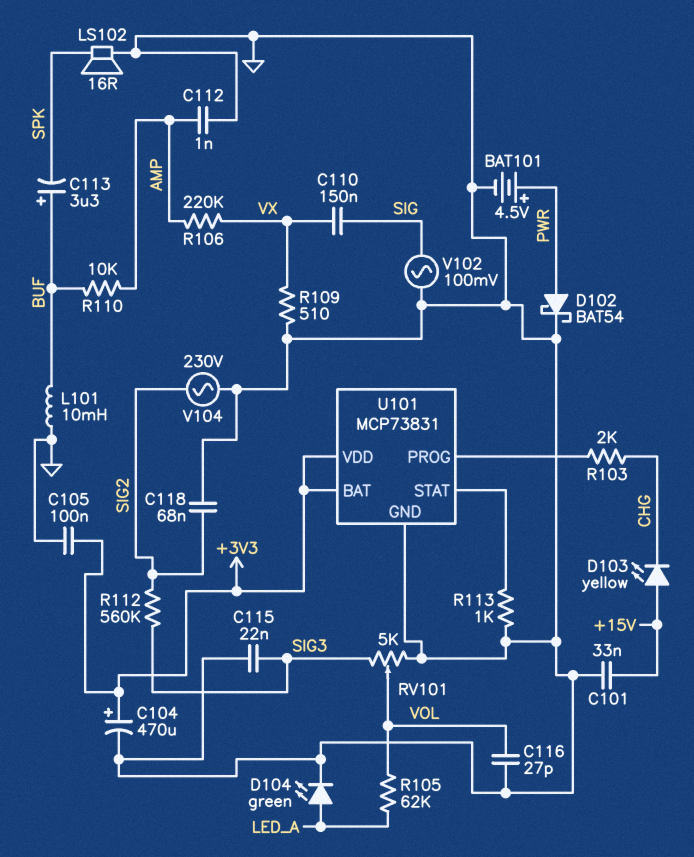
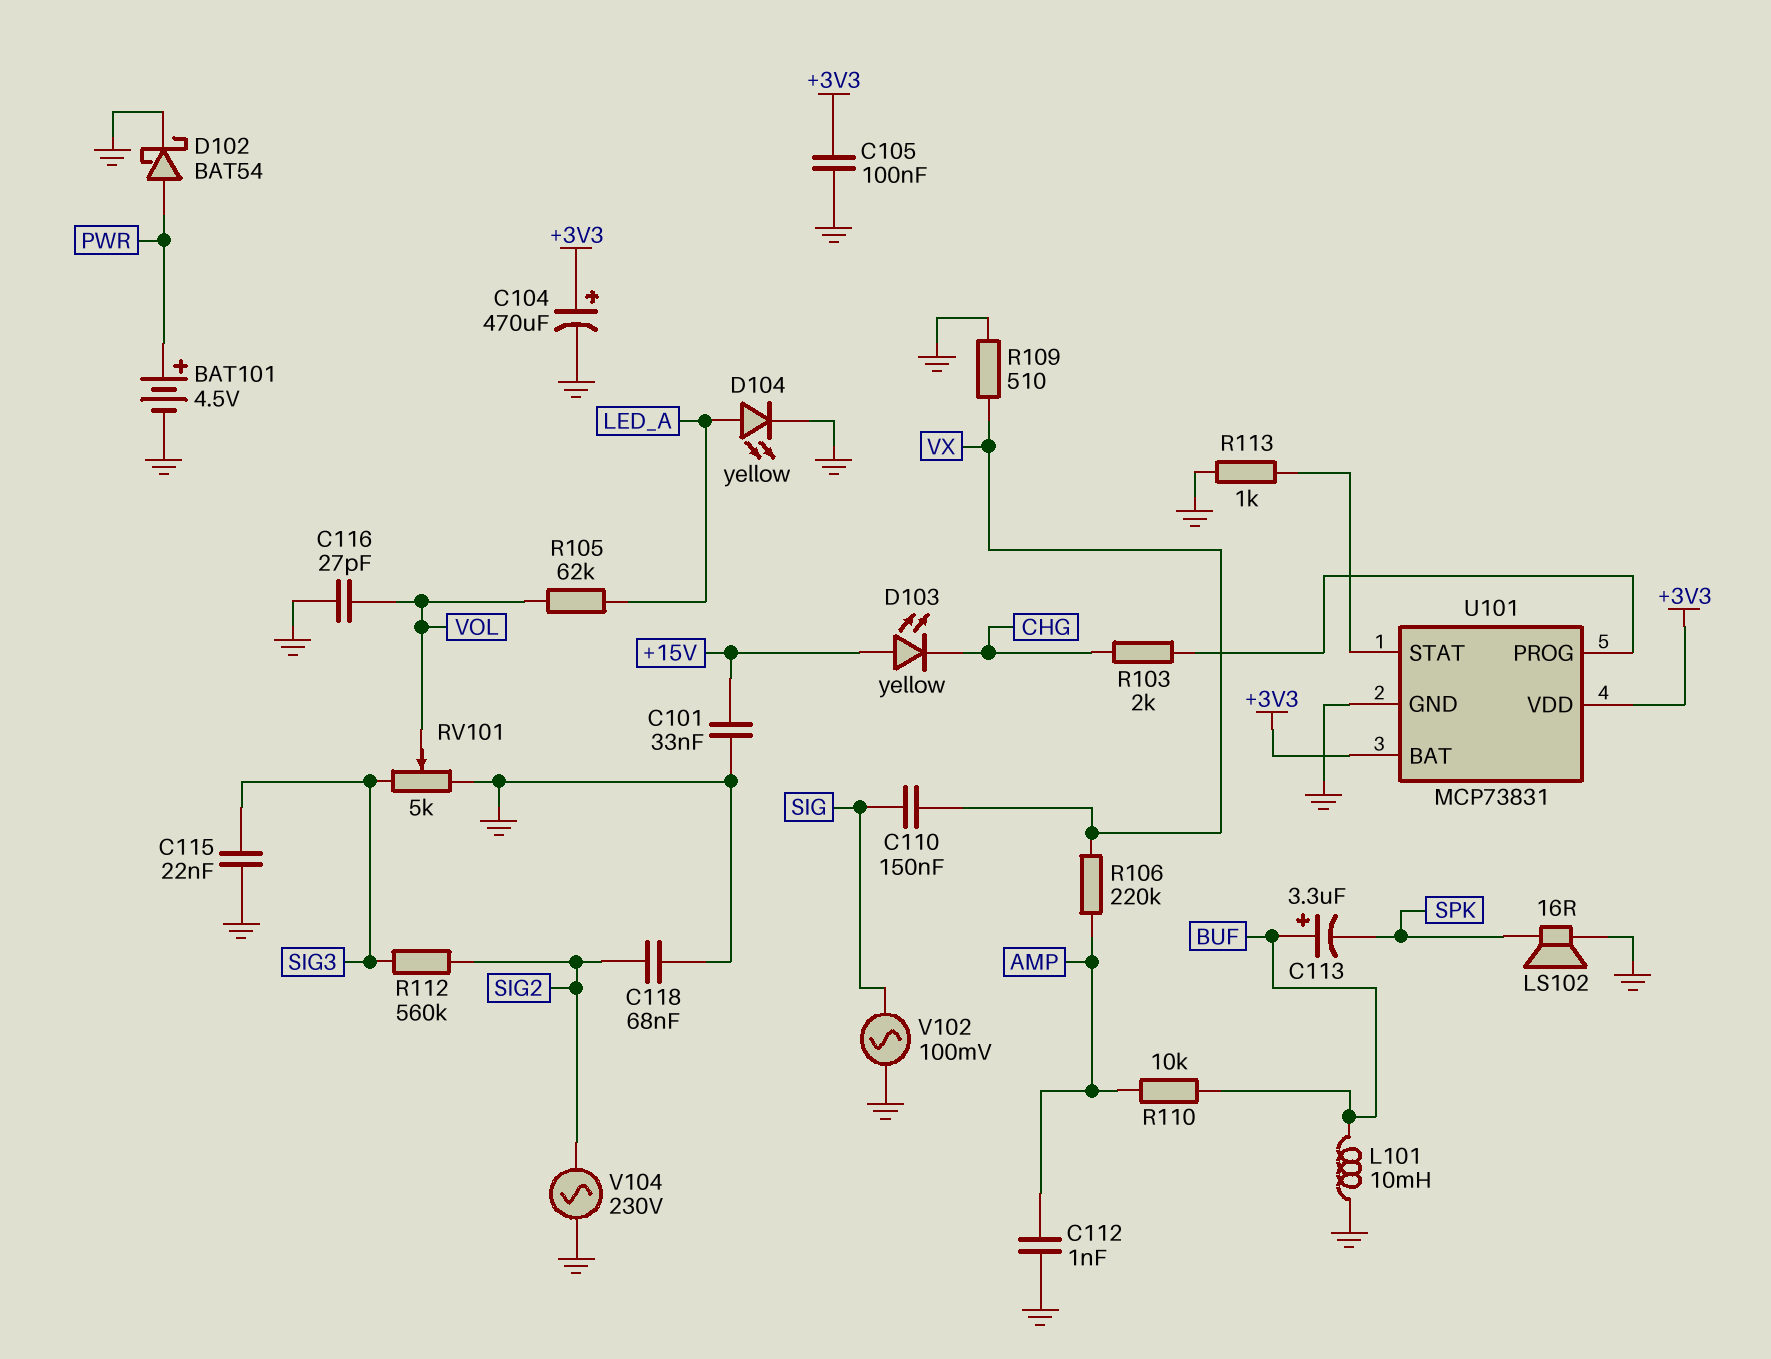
D104: LED green (A LED_A, K GND) -> LED yellow (A LED_A, K GND)

